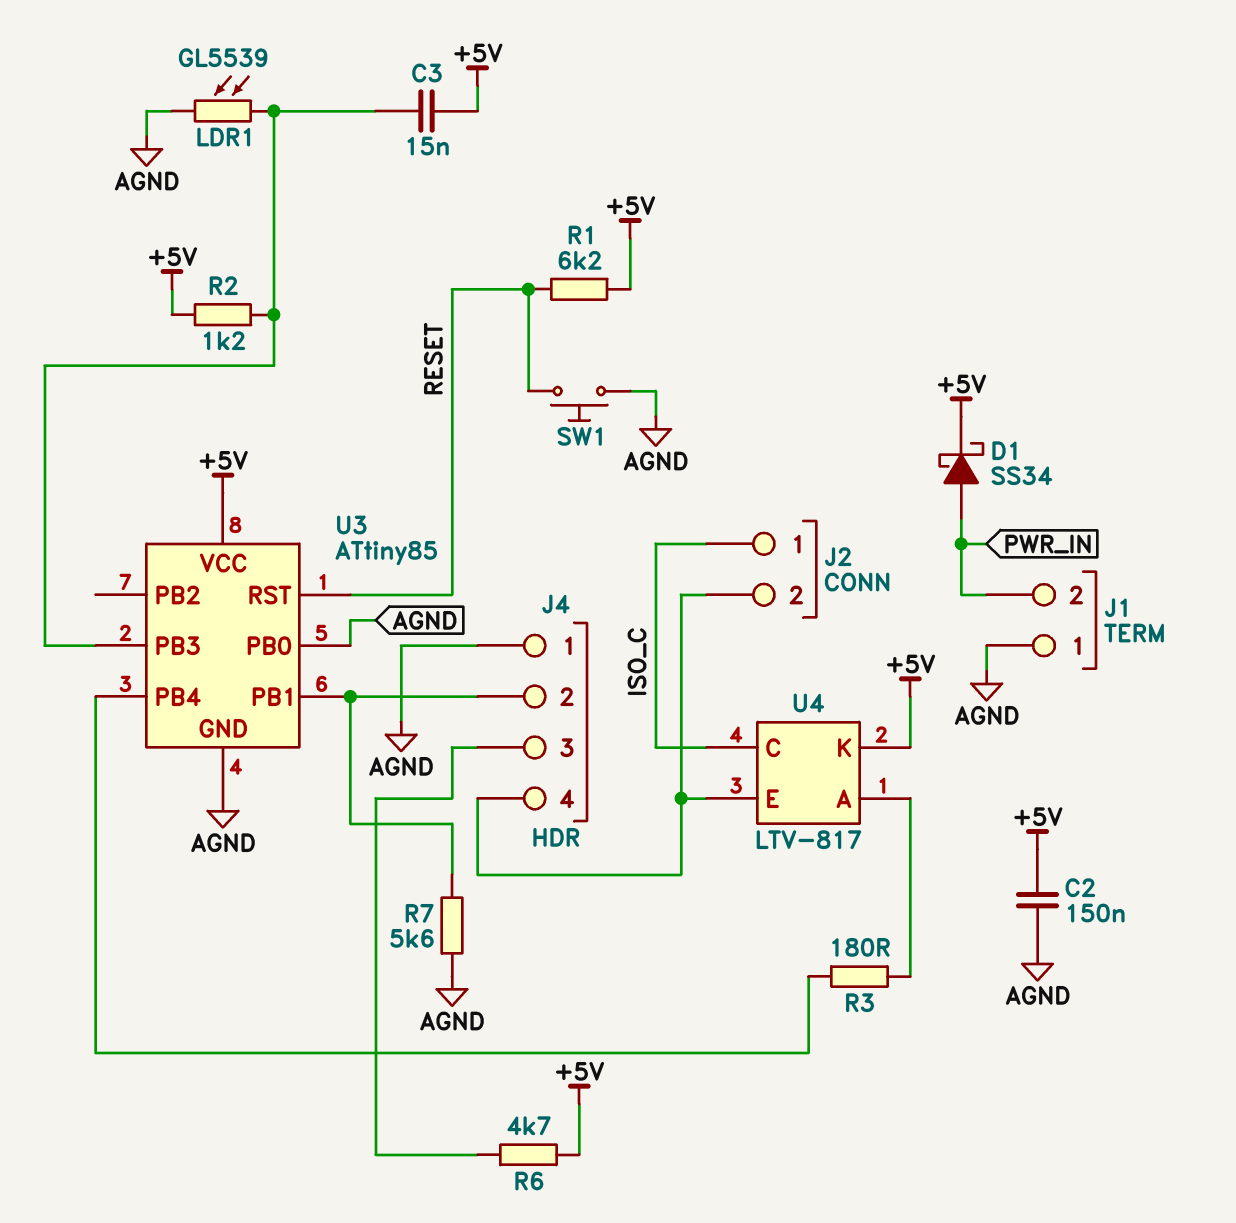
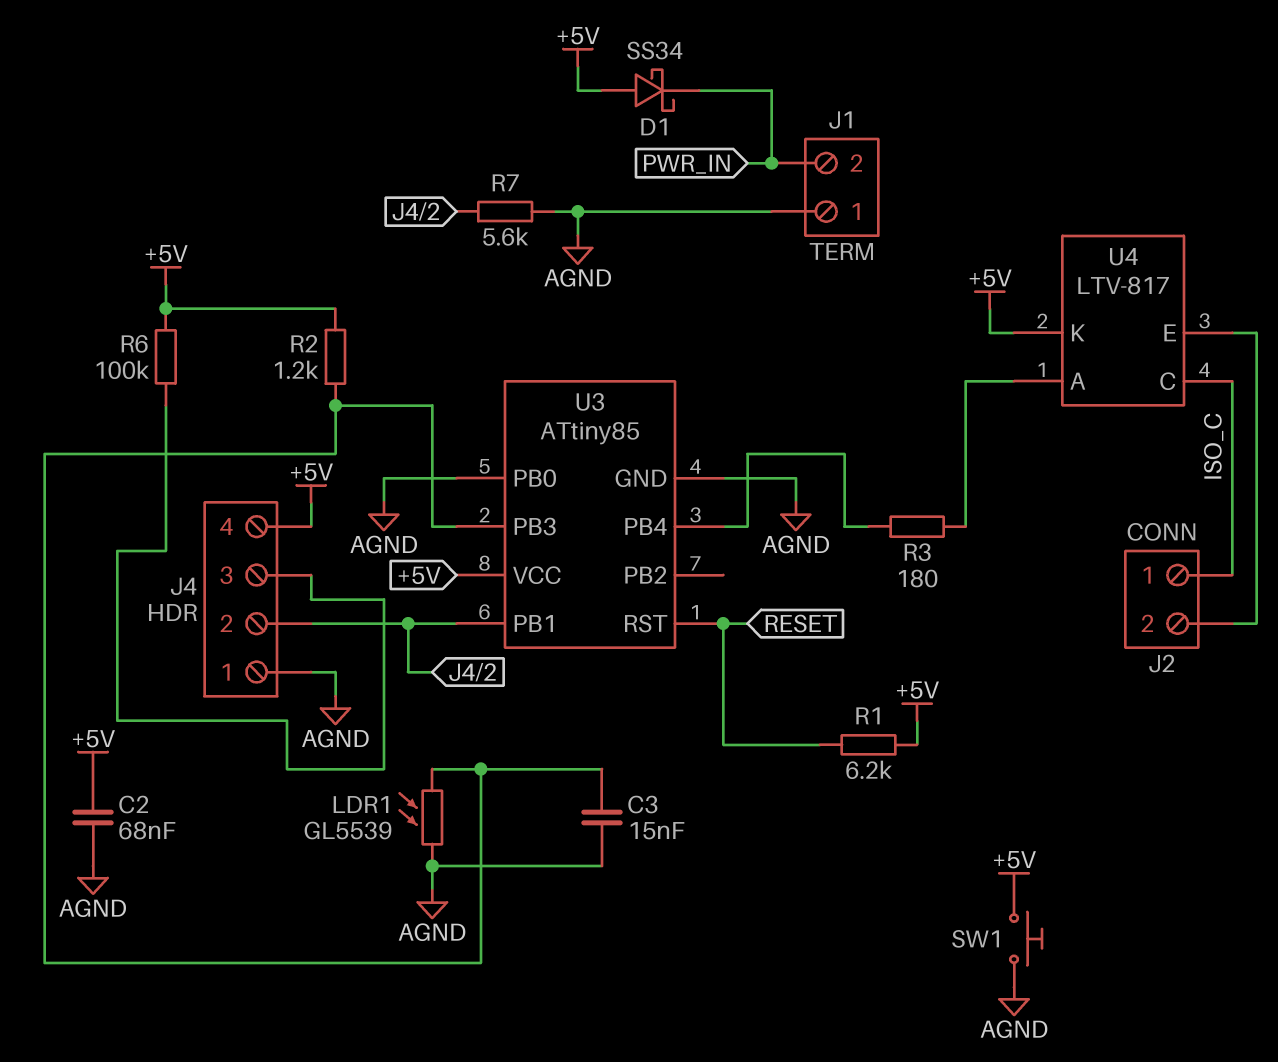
C2: 150nF (+5V, AGND) -> 68nF (+5V, AGND)
C3: 15nF (+5V, U3/PB3) -> 15nF (AGND, U3/PB3)
D1: schottky SS34 (A PWR_IN, K +5V) -> schottky SS34 (A +5V, K PWR_IN)
J4 pin 4: J2/2 -> +5V
R6: 4.7k (+5V, J4/3) -> 100k (+5V, J4/3)
SW1: button (AGND, RESET) -> button (+5V, AGND)

